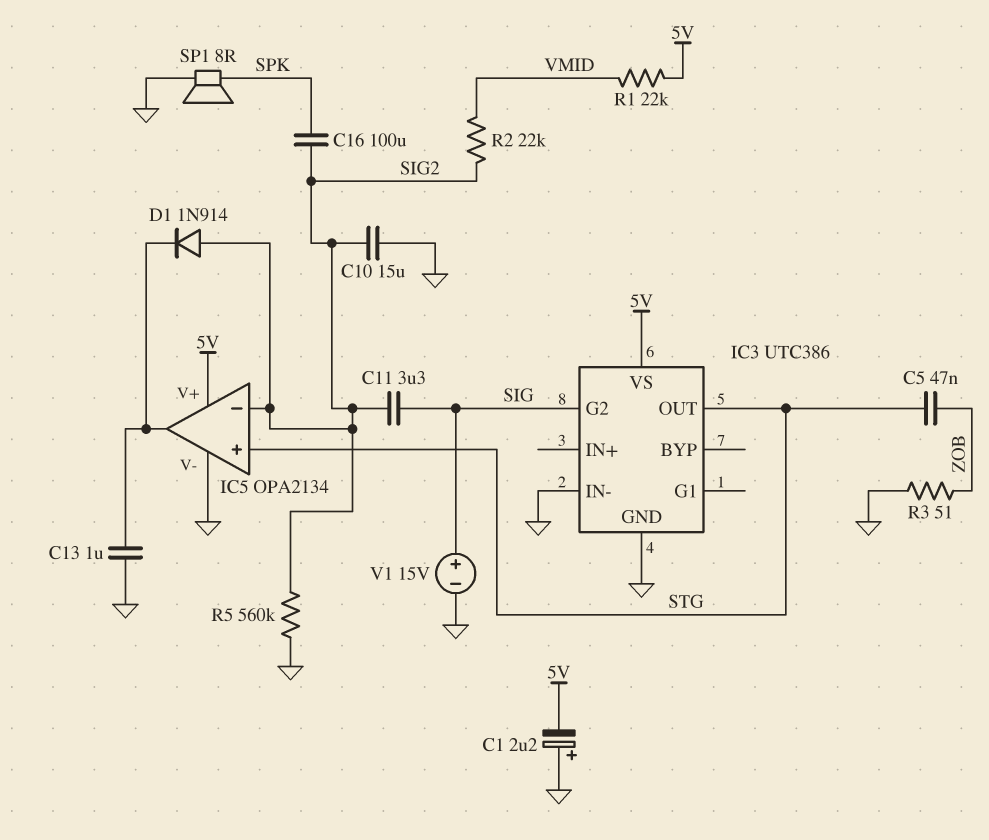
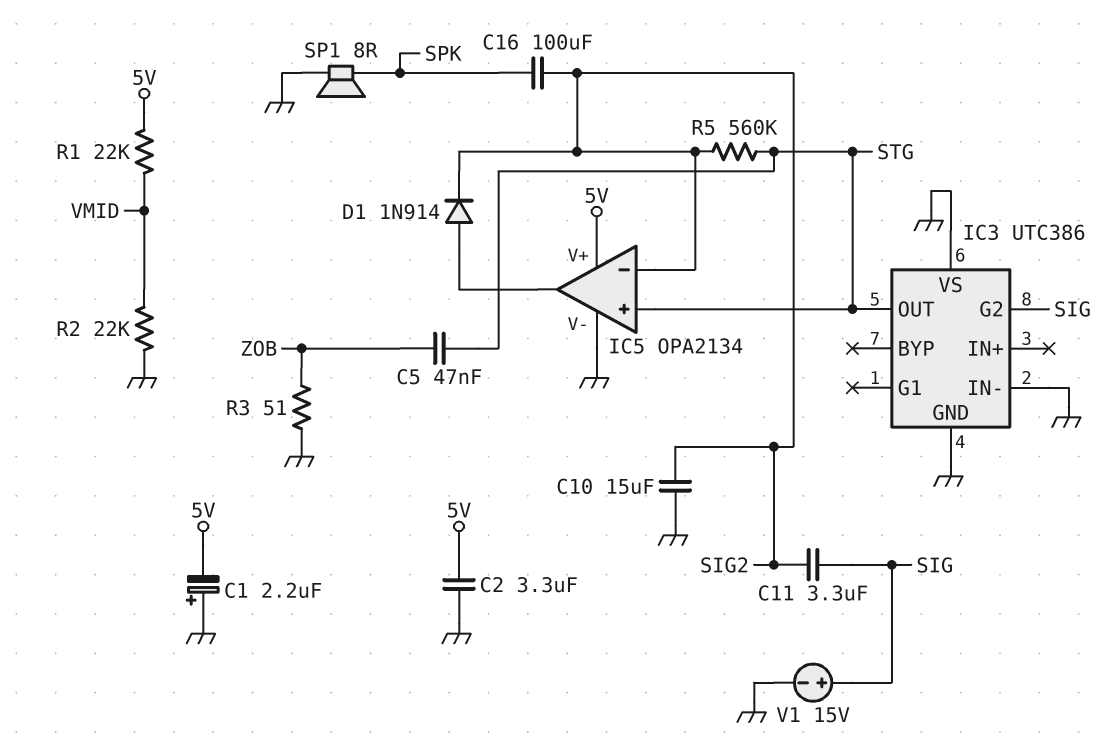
C2: none -> 3.3uF (5V, GND)
C13: 1uF (GND, IC5/out) -> none
D1: diode 1N914 (A SIG2, K IC5/out) -> diode 1N914 (A IC5/out, K SIG2)
IC3 pin VS: 5V -> GND
R2: 22k (SIG2, VMID) -> 22k (GND, VMID)
R5: 560k (GND, SIG2) -> 560k (SIG2, STG)

